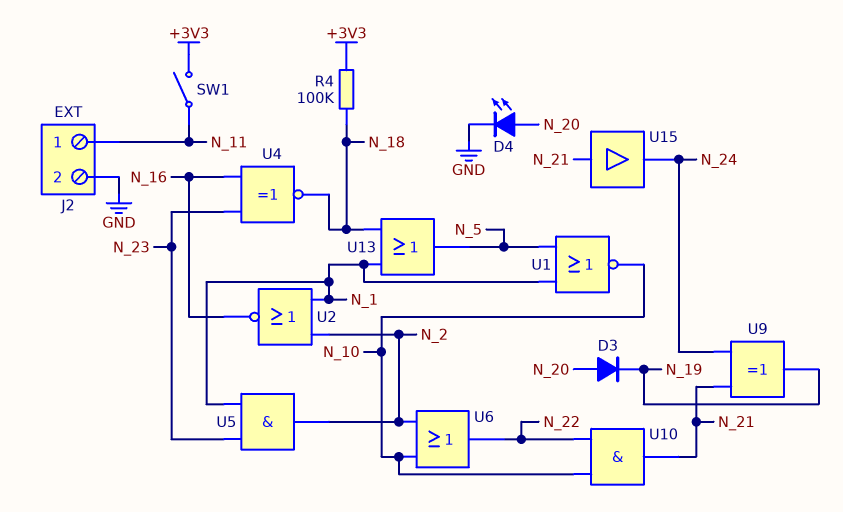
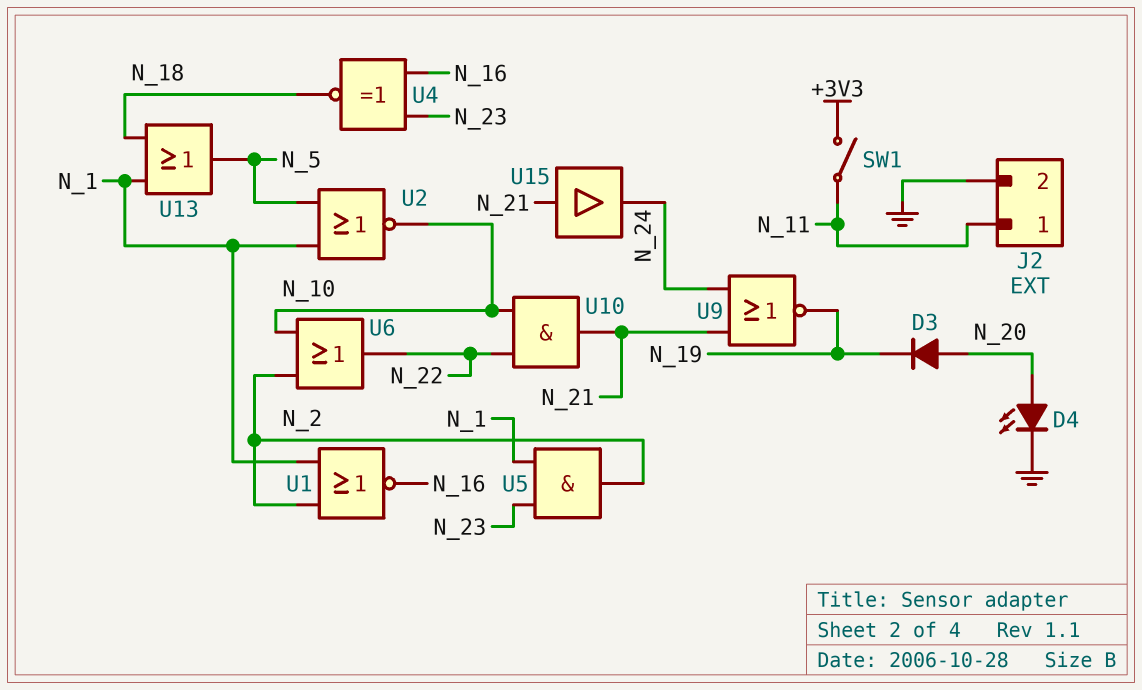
R4: 100k (+3V3, N_18) -> none
U1: NOR (in N_1, in N_5, out N_10) -> NOR (in N_1, in N_2, out N_16)
U2: NOR (in N_1, in N_2, out N_16) -> NOR (in N_1, in N_5, out N_10)
U9: XOR (in N_21, in N_24, out N_19) -> NOR (in N_21, in N_24, out N_19)

